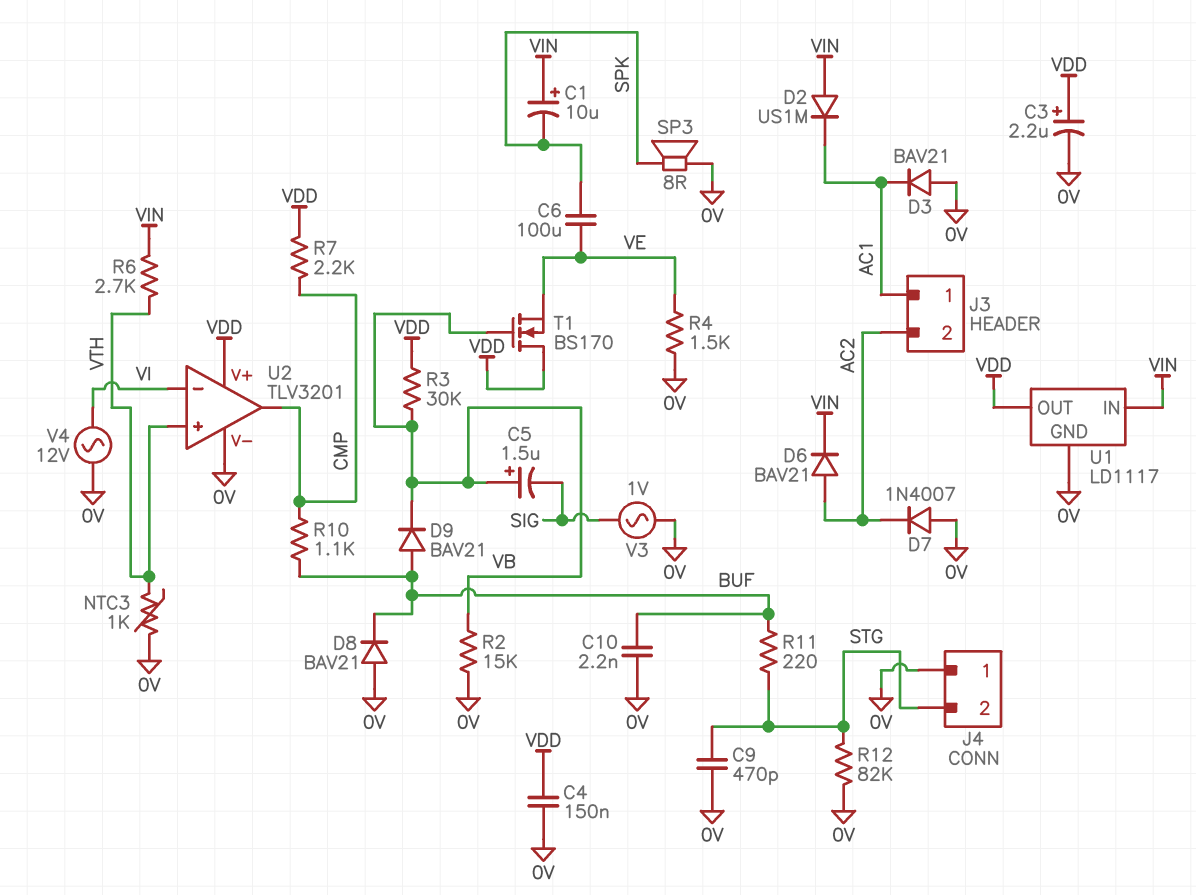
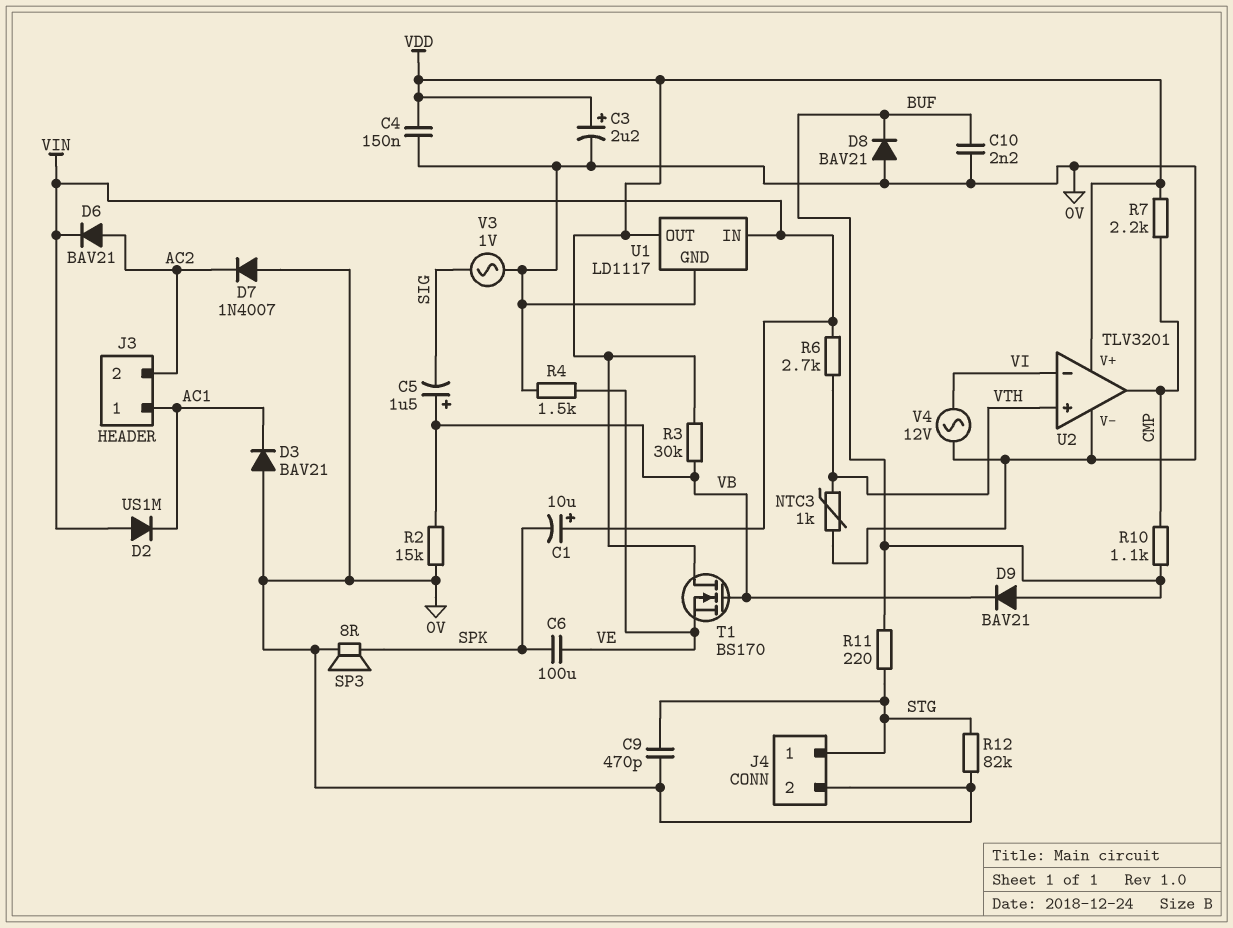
J4 pin 1: 0V -> STG
J4 pin 2: STG -> 0V

